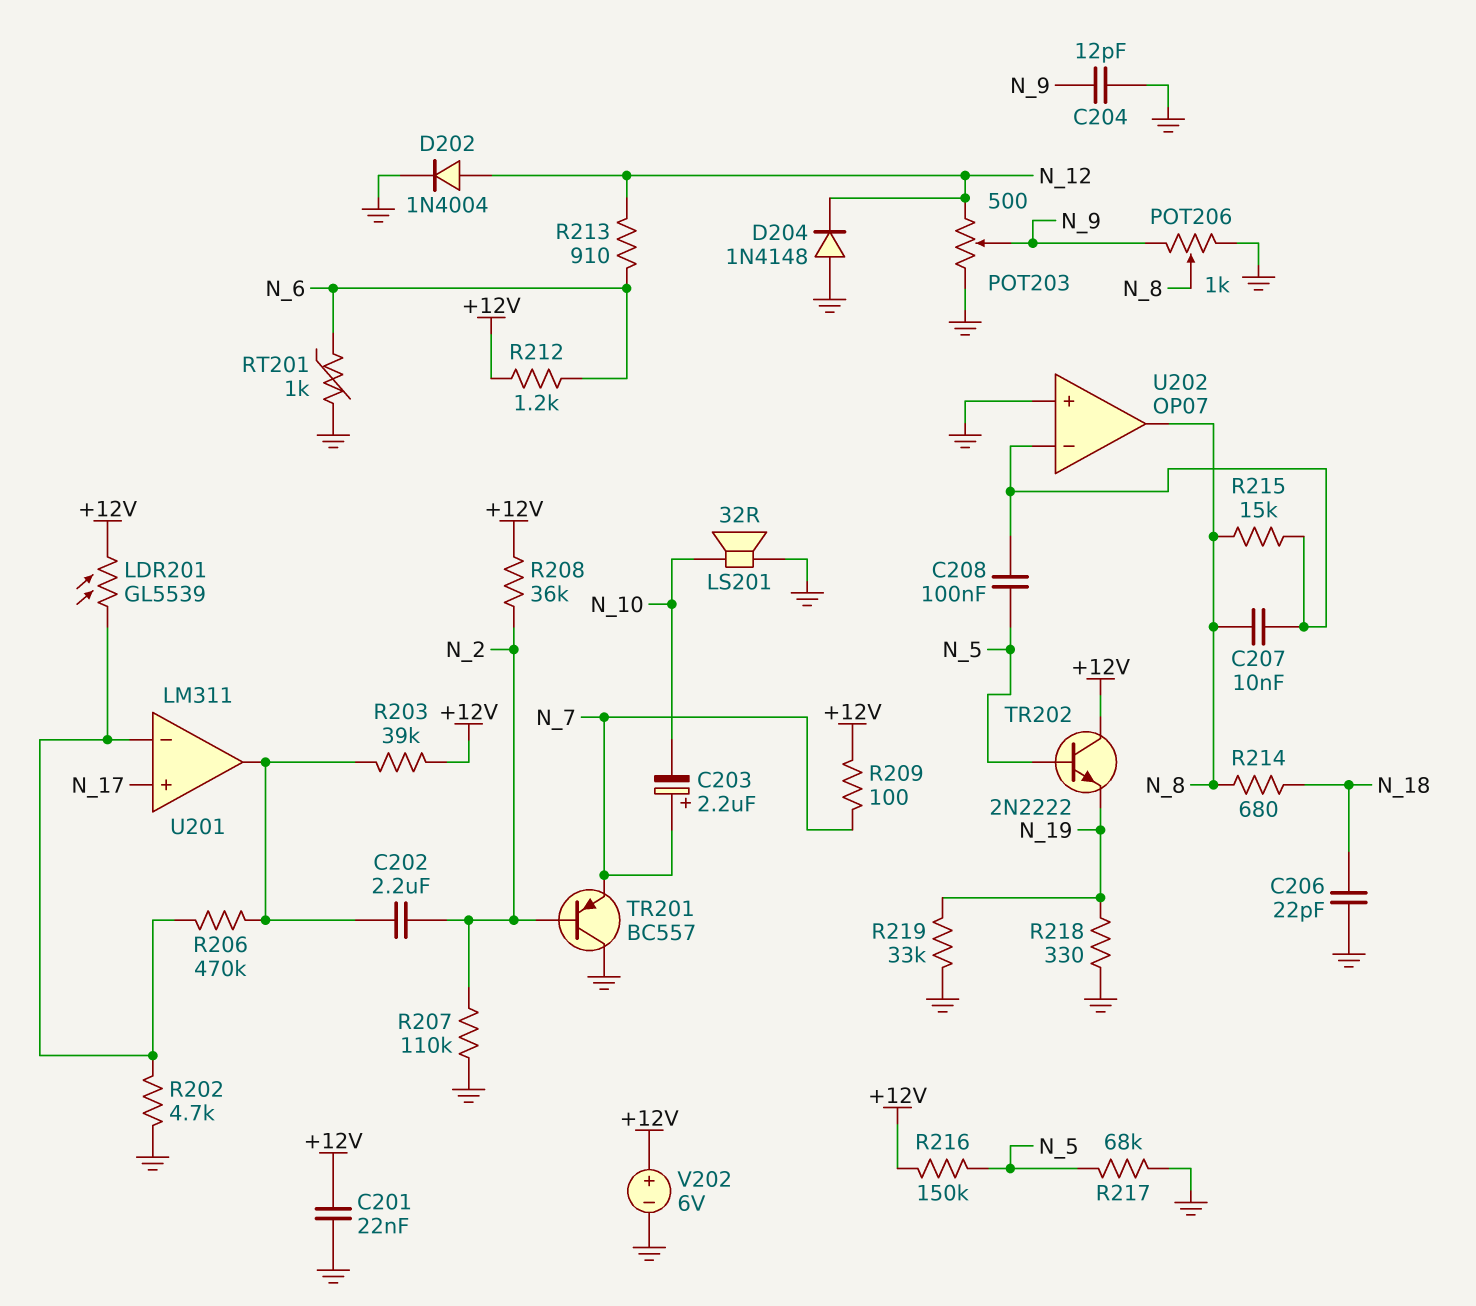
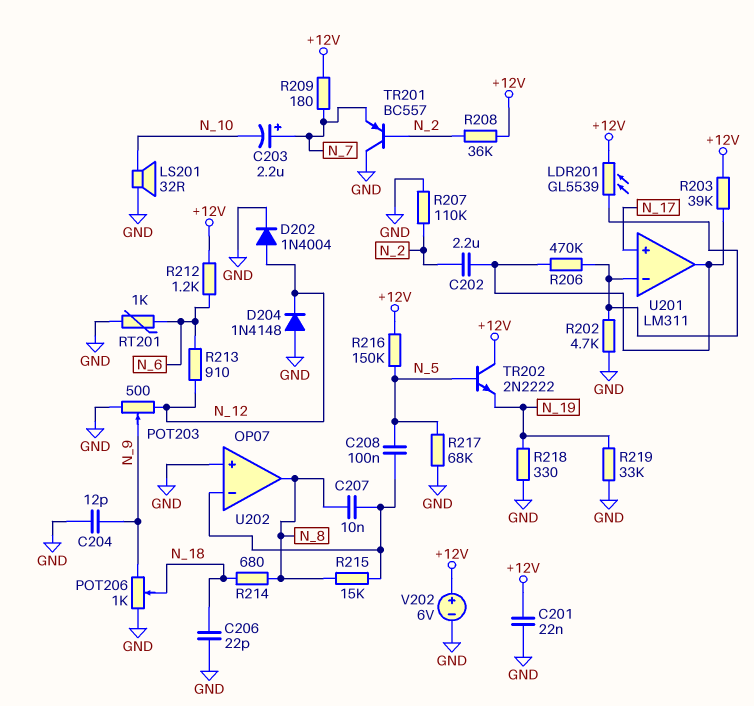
POT206: 1k (GND, N_9, wiper N_8) -> 1k (GND, N_9, wiper N_18)
R209: 100 (+12V, N_7) -> 180 (+12V, N_7)

